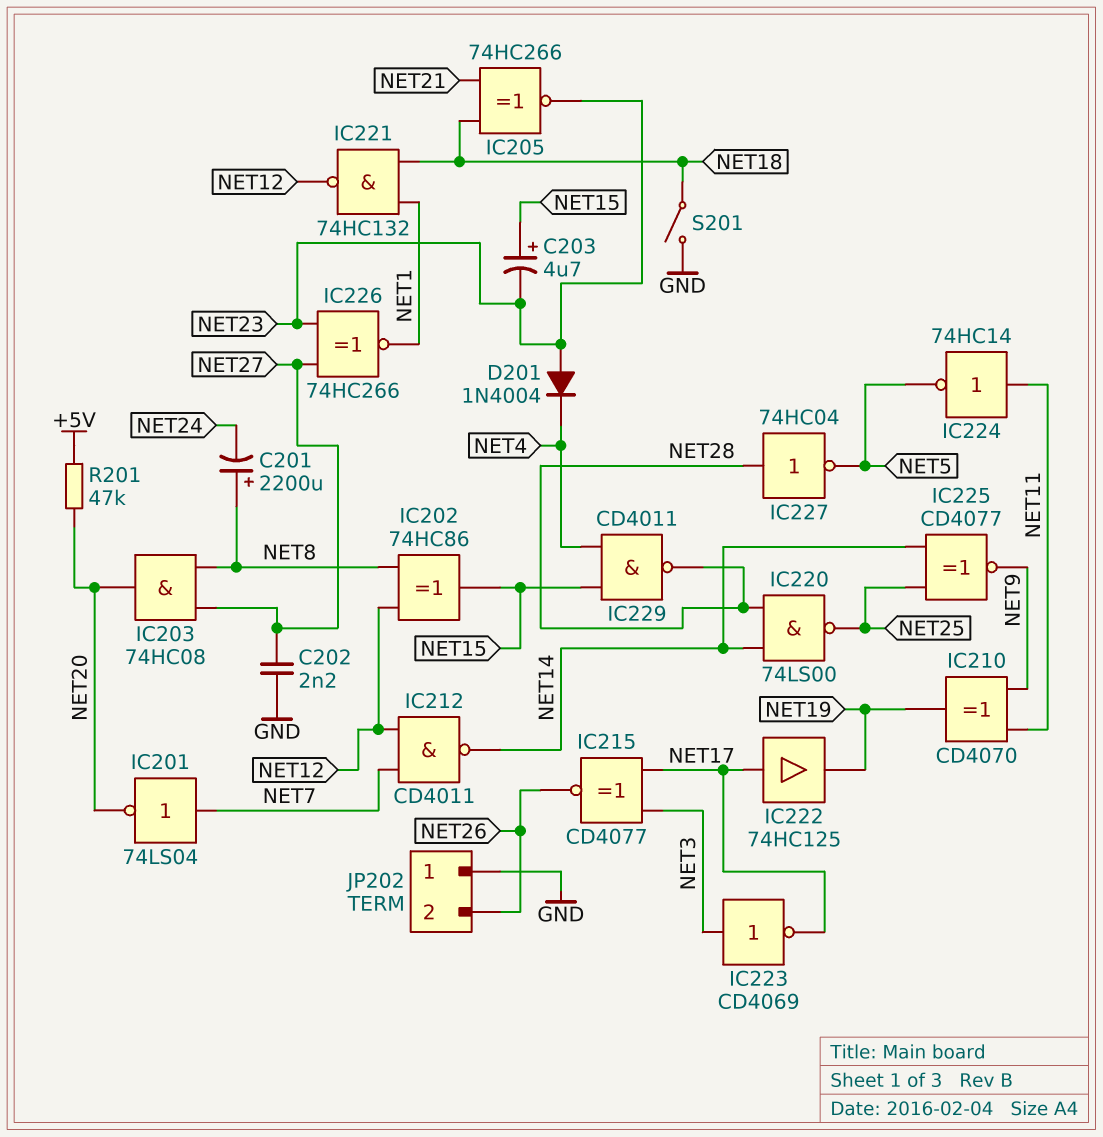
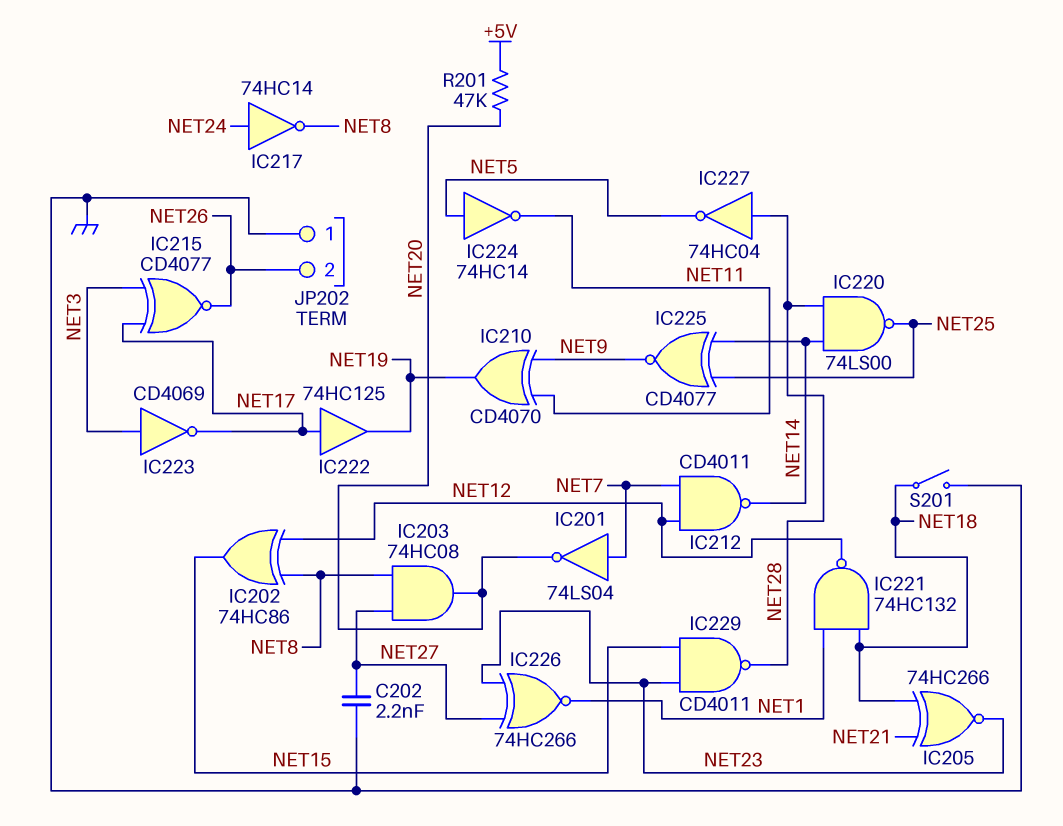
C201: 2200uF (plus NET8, minus NET24) -> none
C203: 4.7uF (plus NET15, minus NET23) -> none
D201: diode 1N4004 (A NET23, K NET4) -> none
IC217: none -> NOT 74HC14 (in NET24, out NET8)
IC224: NOT 74HC14 (in NET11, out NET5) -> NOT 74HC14 (in NET5, out NET11)
IC229: NAND CD4011 (in NET4, in NET15, out NET28) -> NAND CD4011 (in NET15, in NET23, out NET28)

